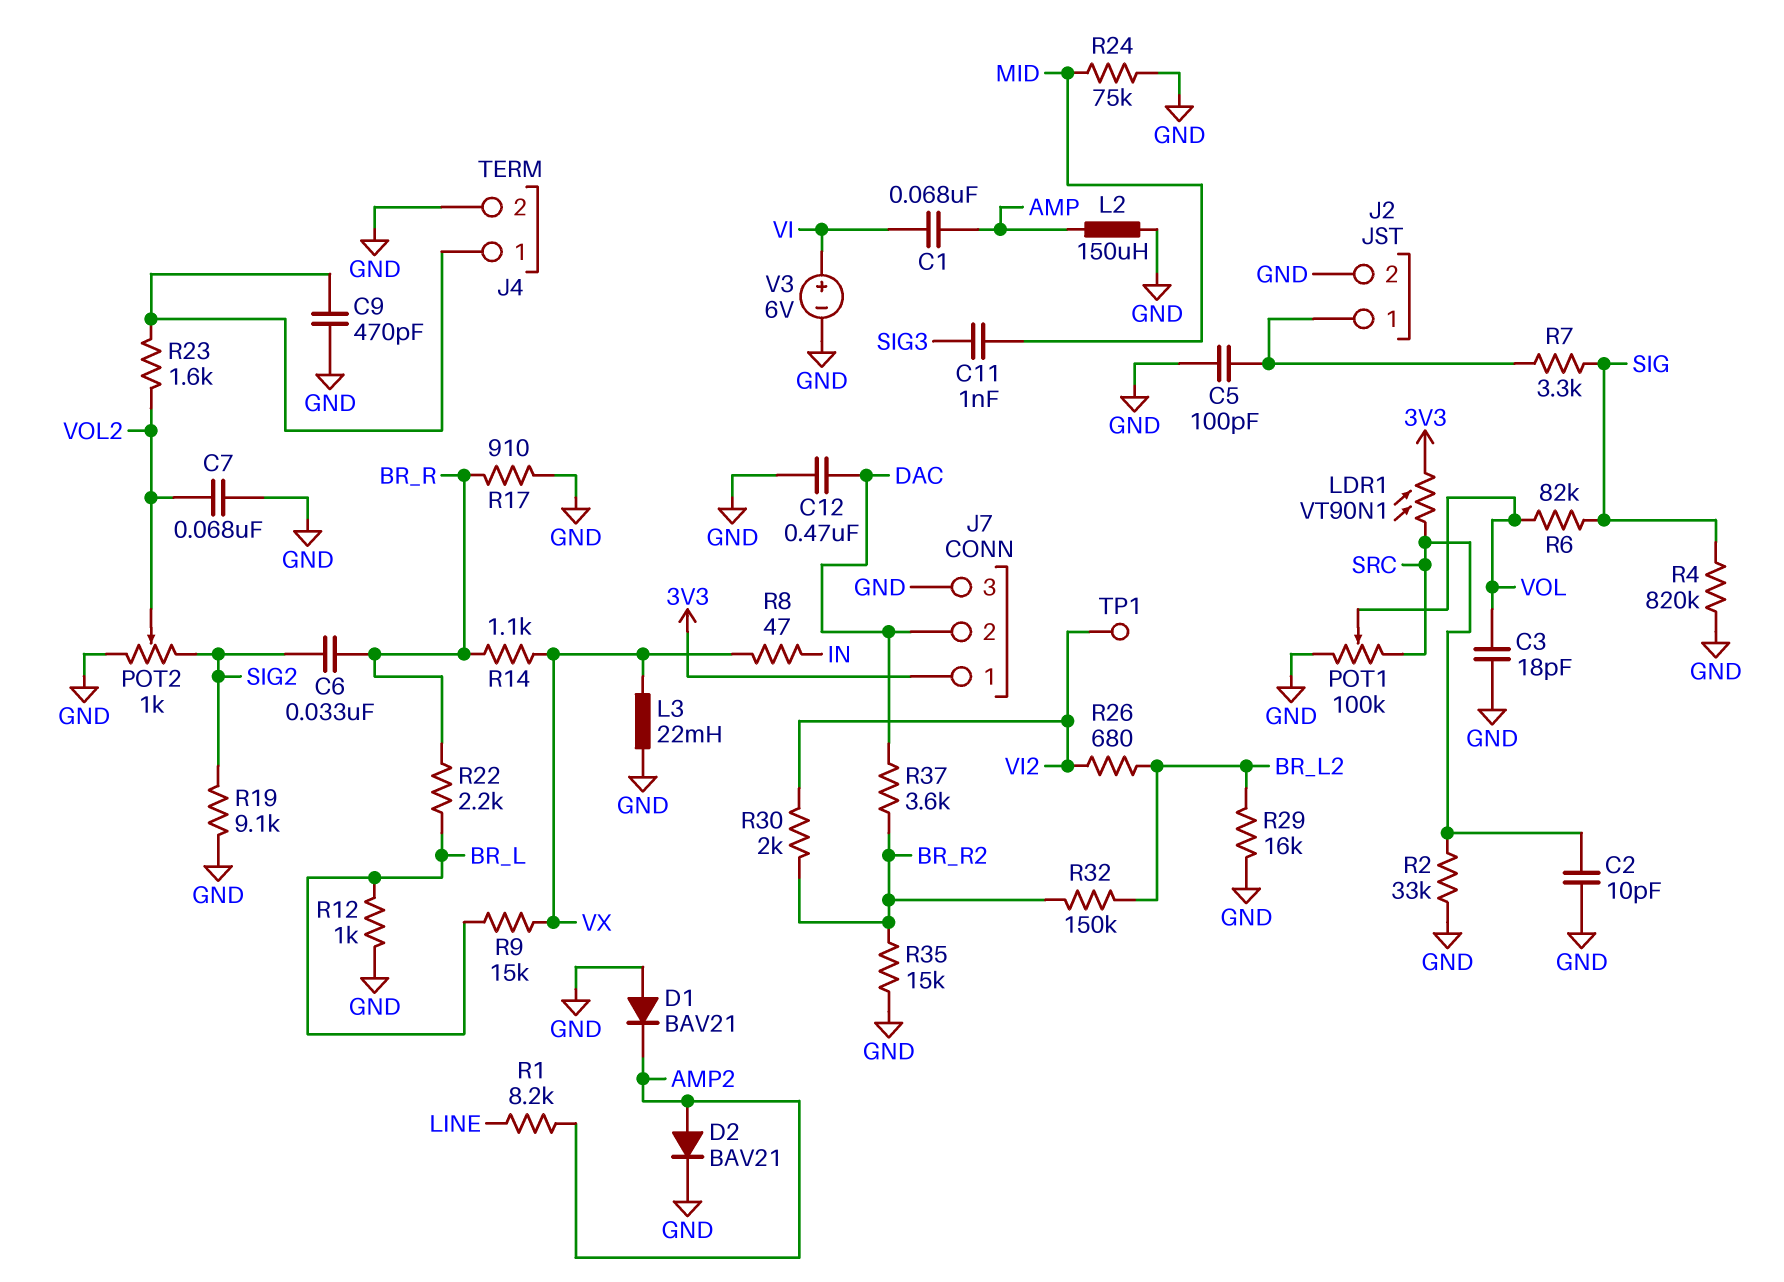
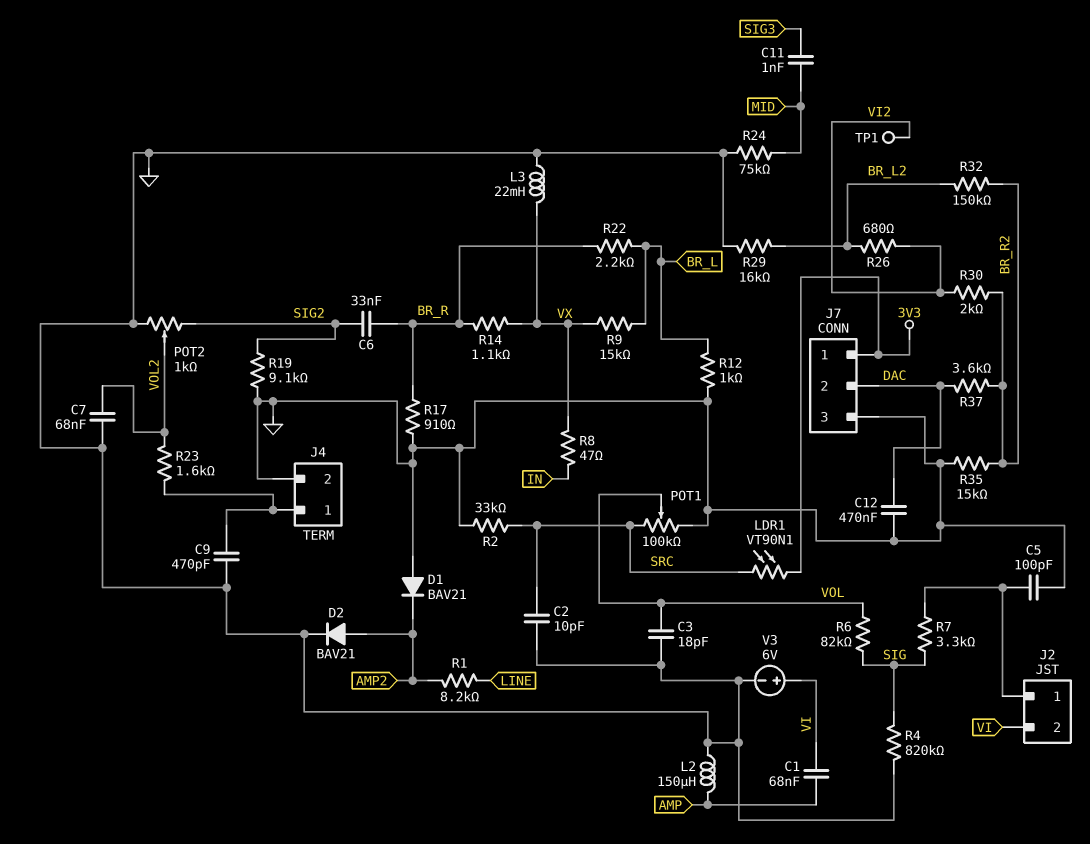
J2 pin 2: GND -> VI

